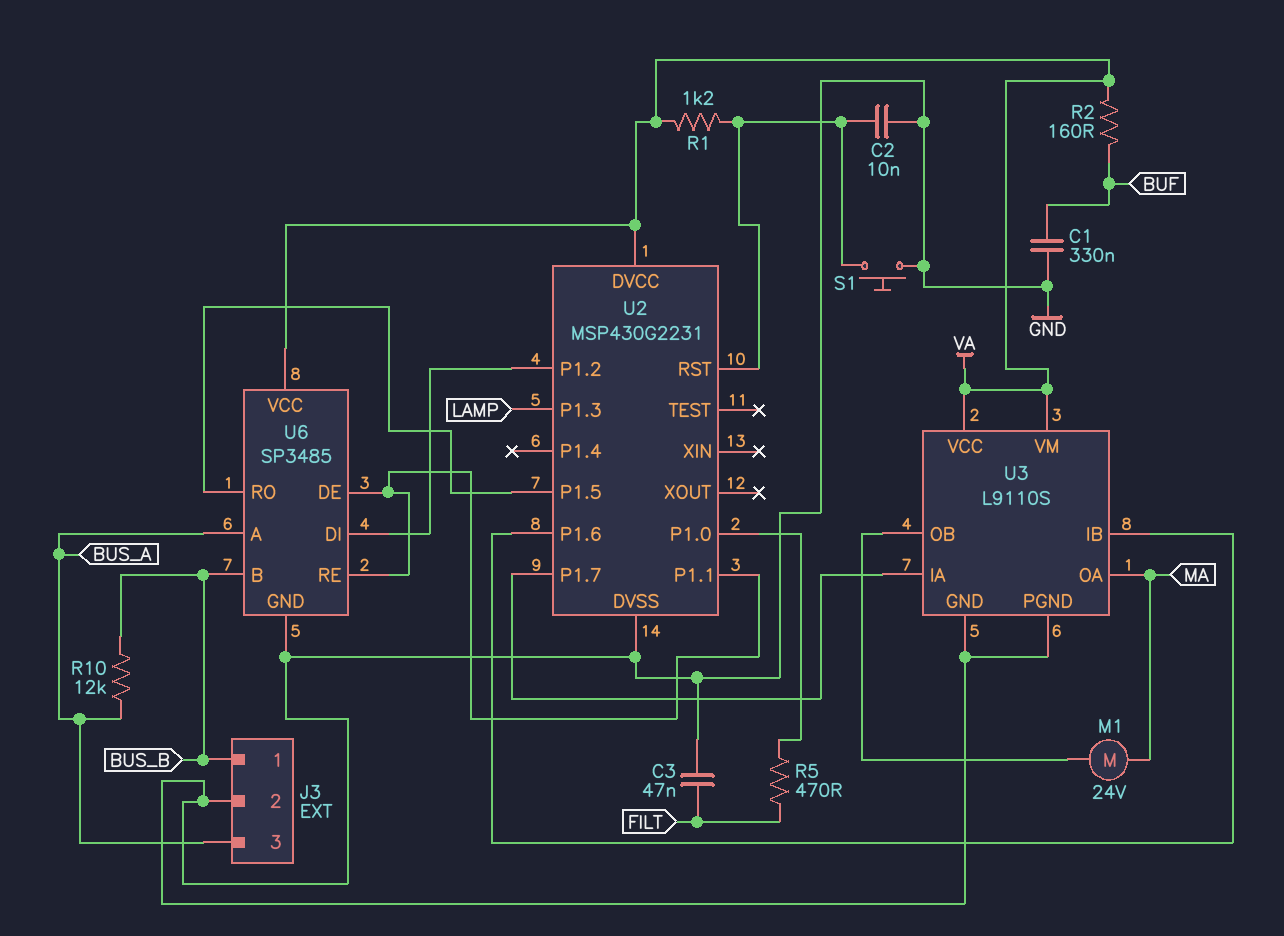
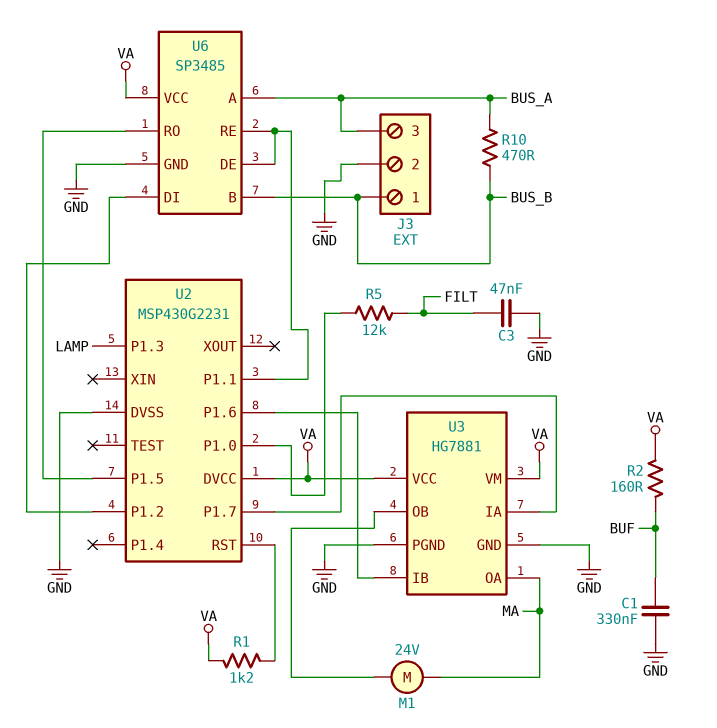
C2: 10nF (GND, U2/RST) -> none
R5: 470 (FILT, U2/P1.0) -> 12k (FILT, U2/P1.0)
R10: 12k (BUS_A, BUS_B) -> 470 (BUS_A, BUS_B)
S1: button (GND, U2/RST) -> none
U3: L9110S -> HG7881

